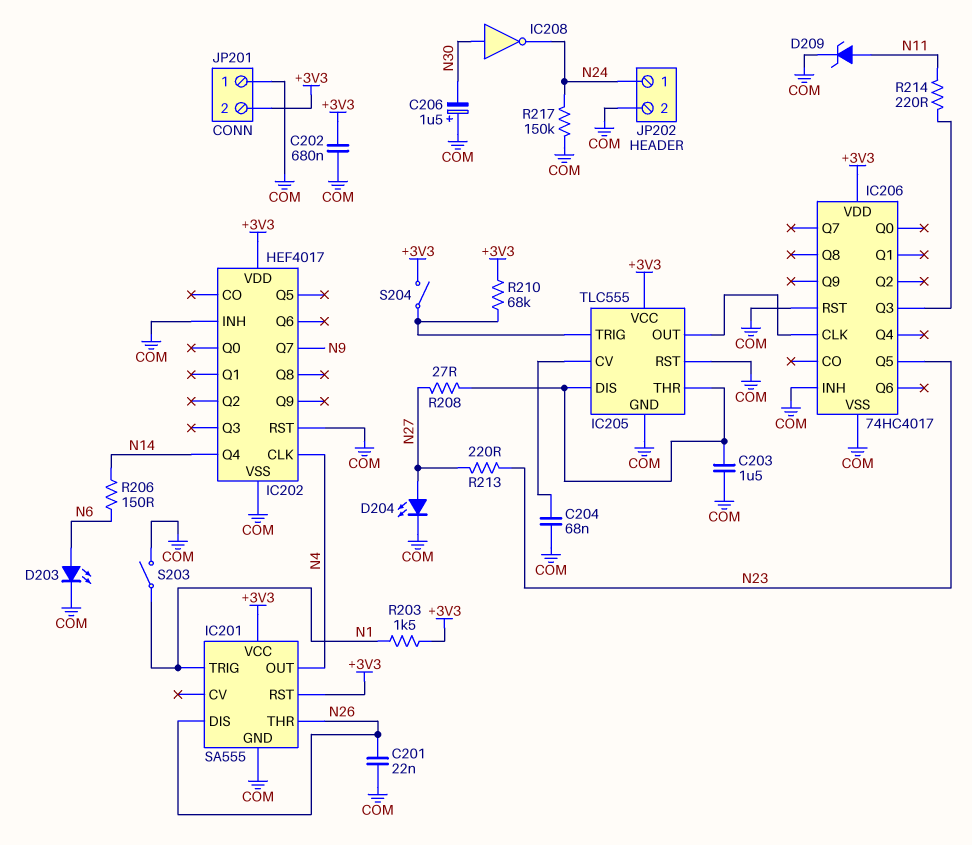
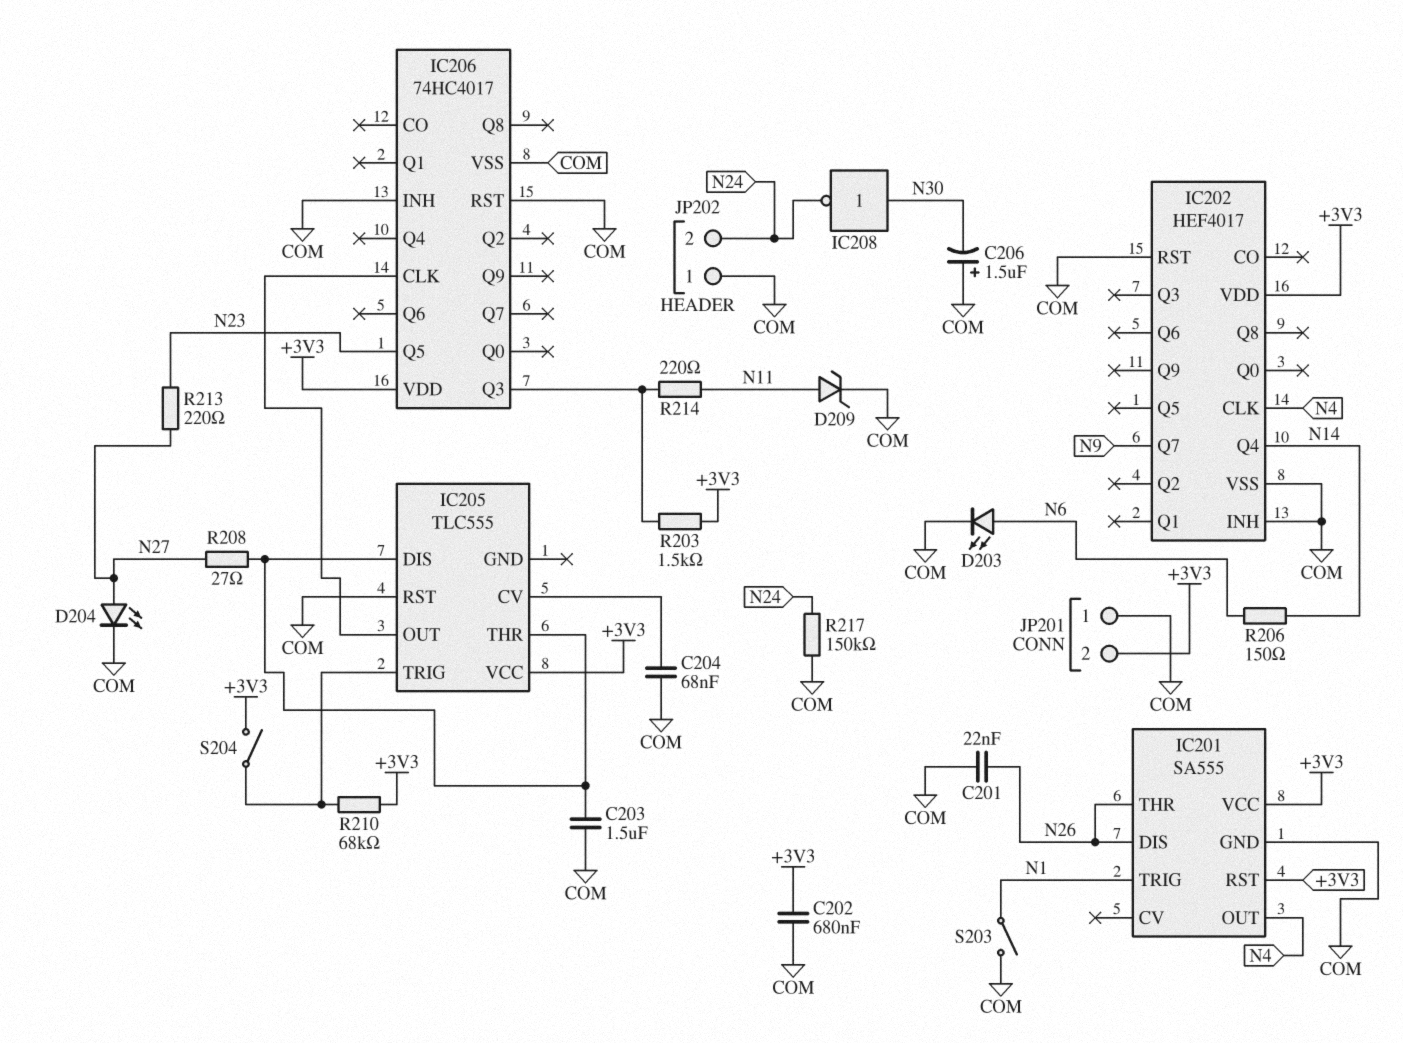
IC205 pin GND: COM -> none
JP202 pin 1: N24 -> COM
JP202 pin 2: COM -> N24
R203: 1.5k (+3V3, N1) -> 1.5k (+3V3, IC206/Q3)

